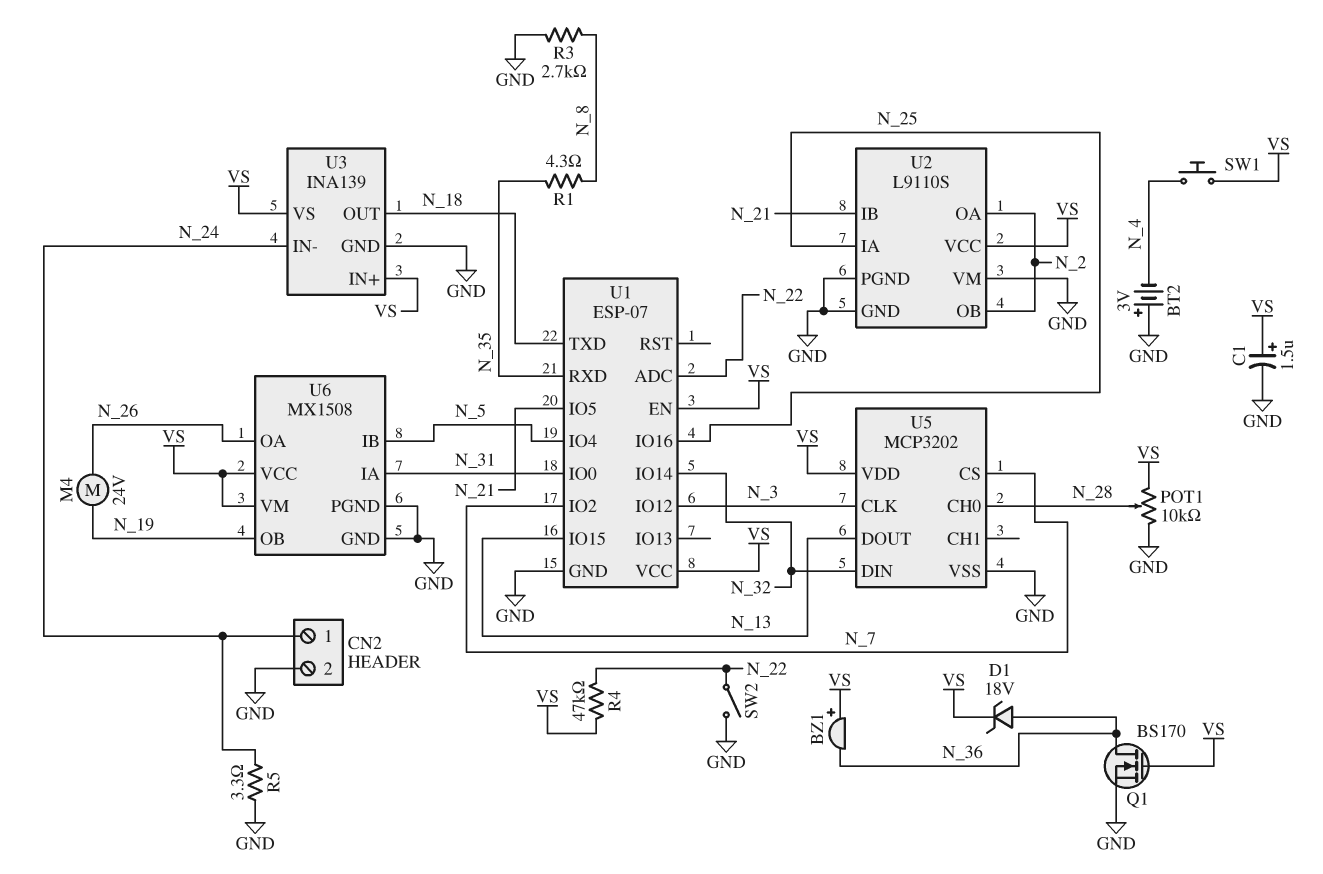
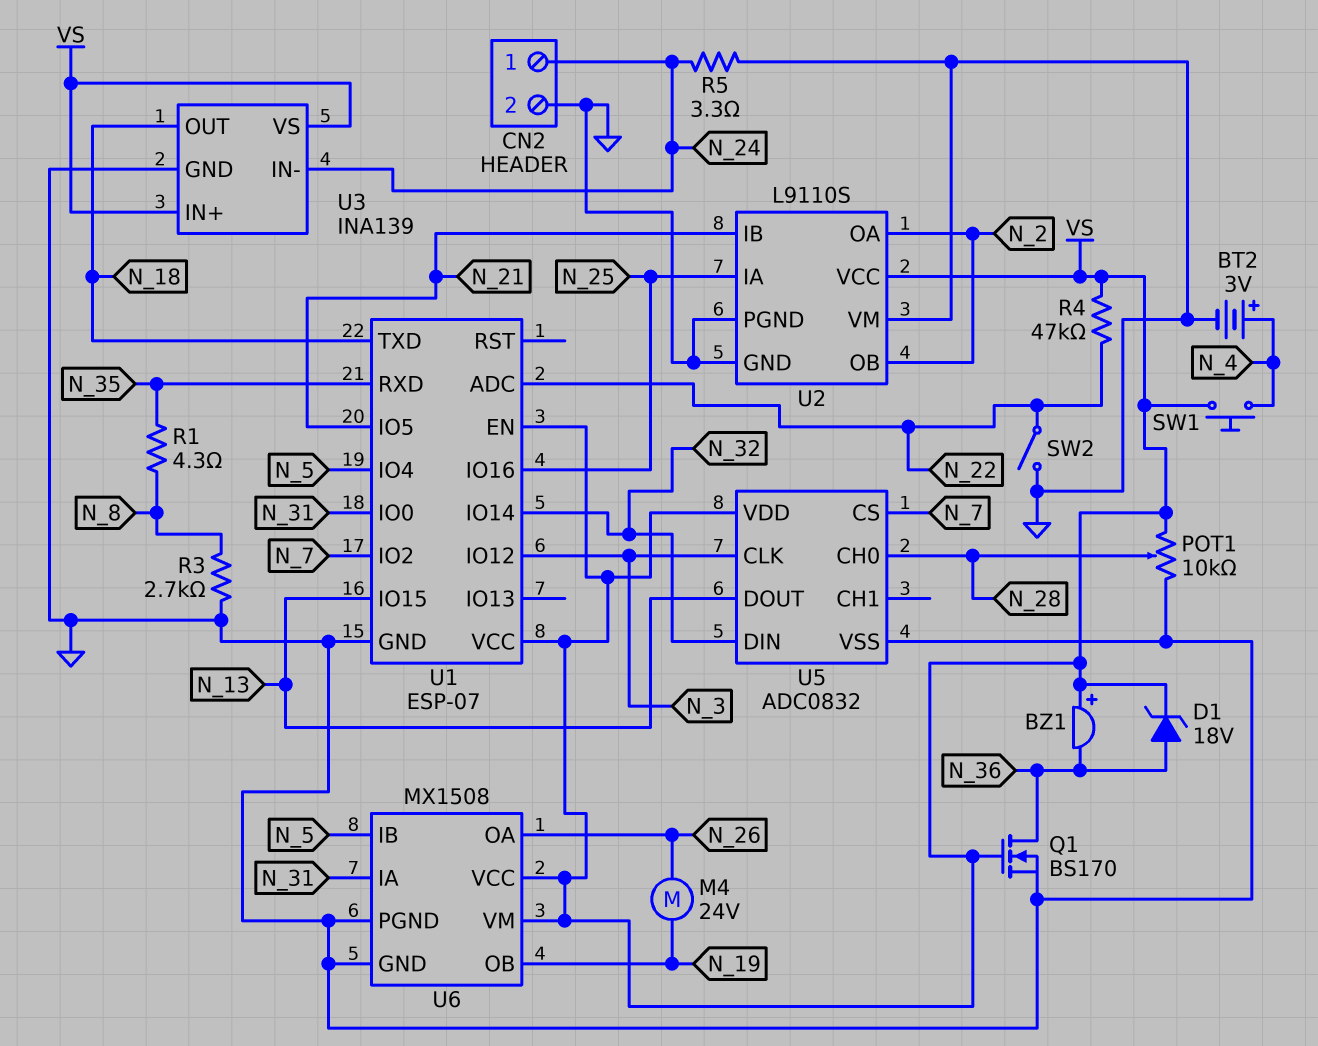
BT2: 3V (plus GND, minus N_4) -> 3V (plus N_4, minus GND)
C1: 1.5uF (plus VS, minus GND) -> none
U5: MCP3202 -> ADC0832

